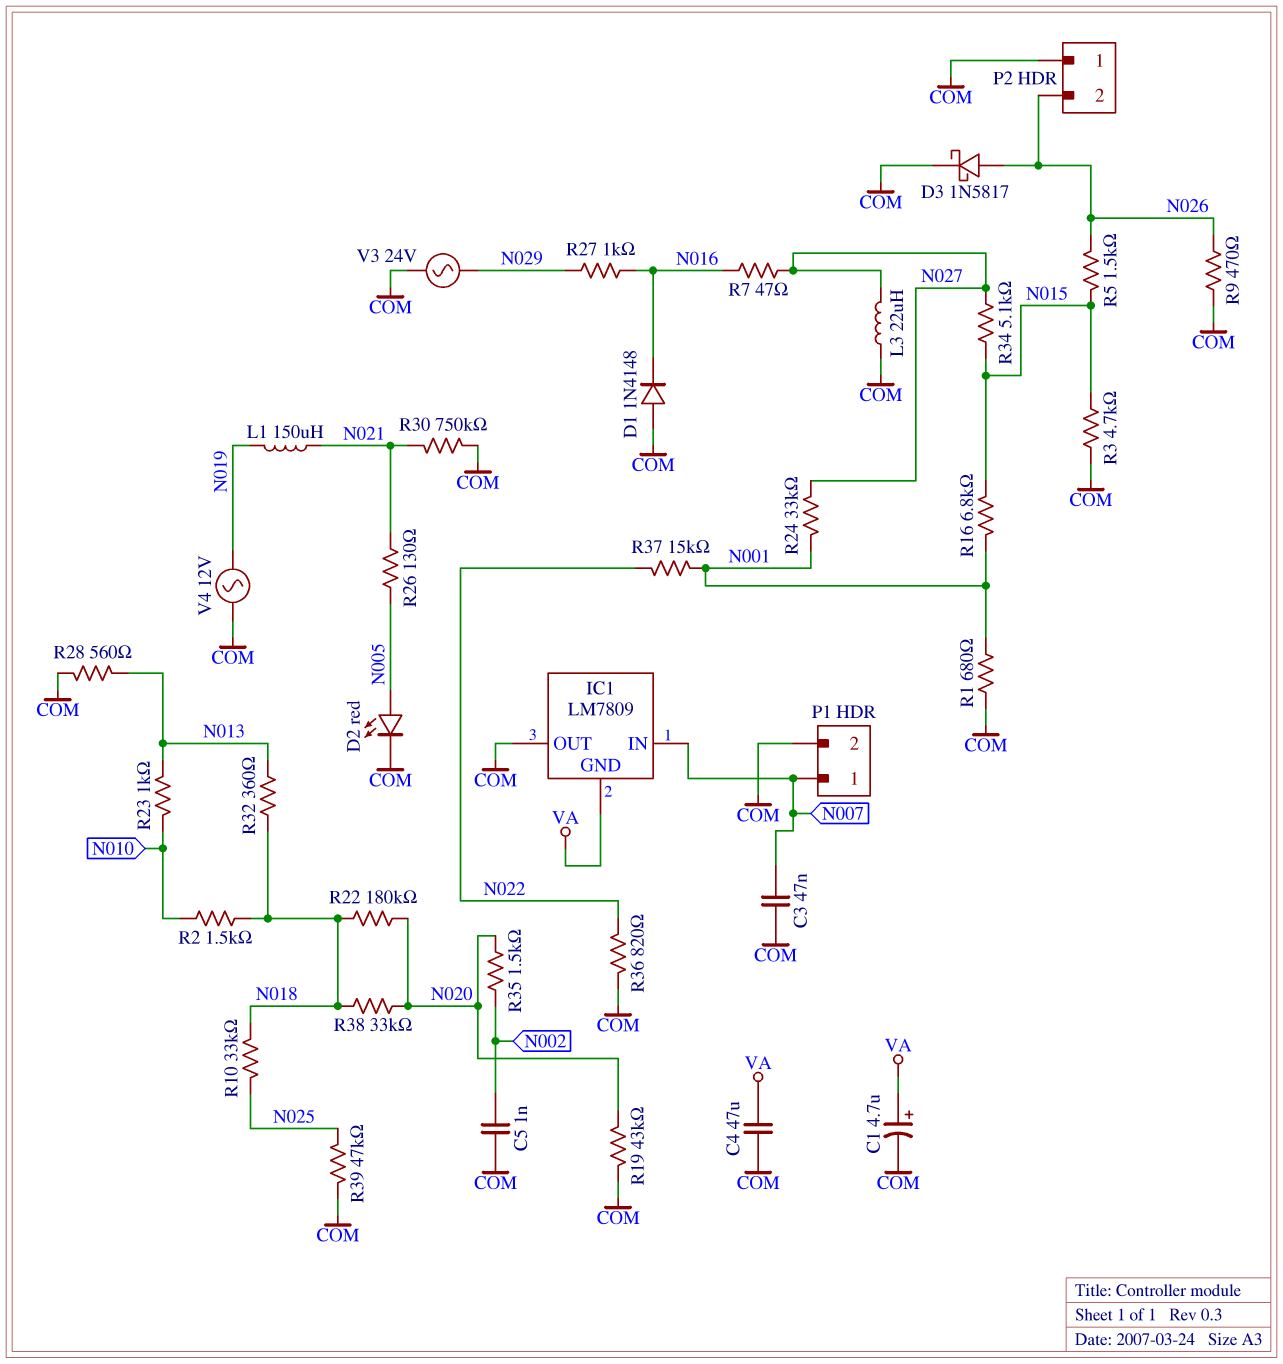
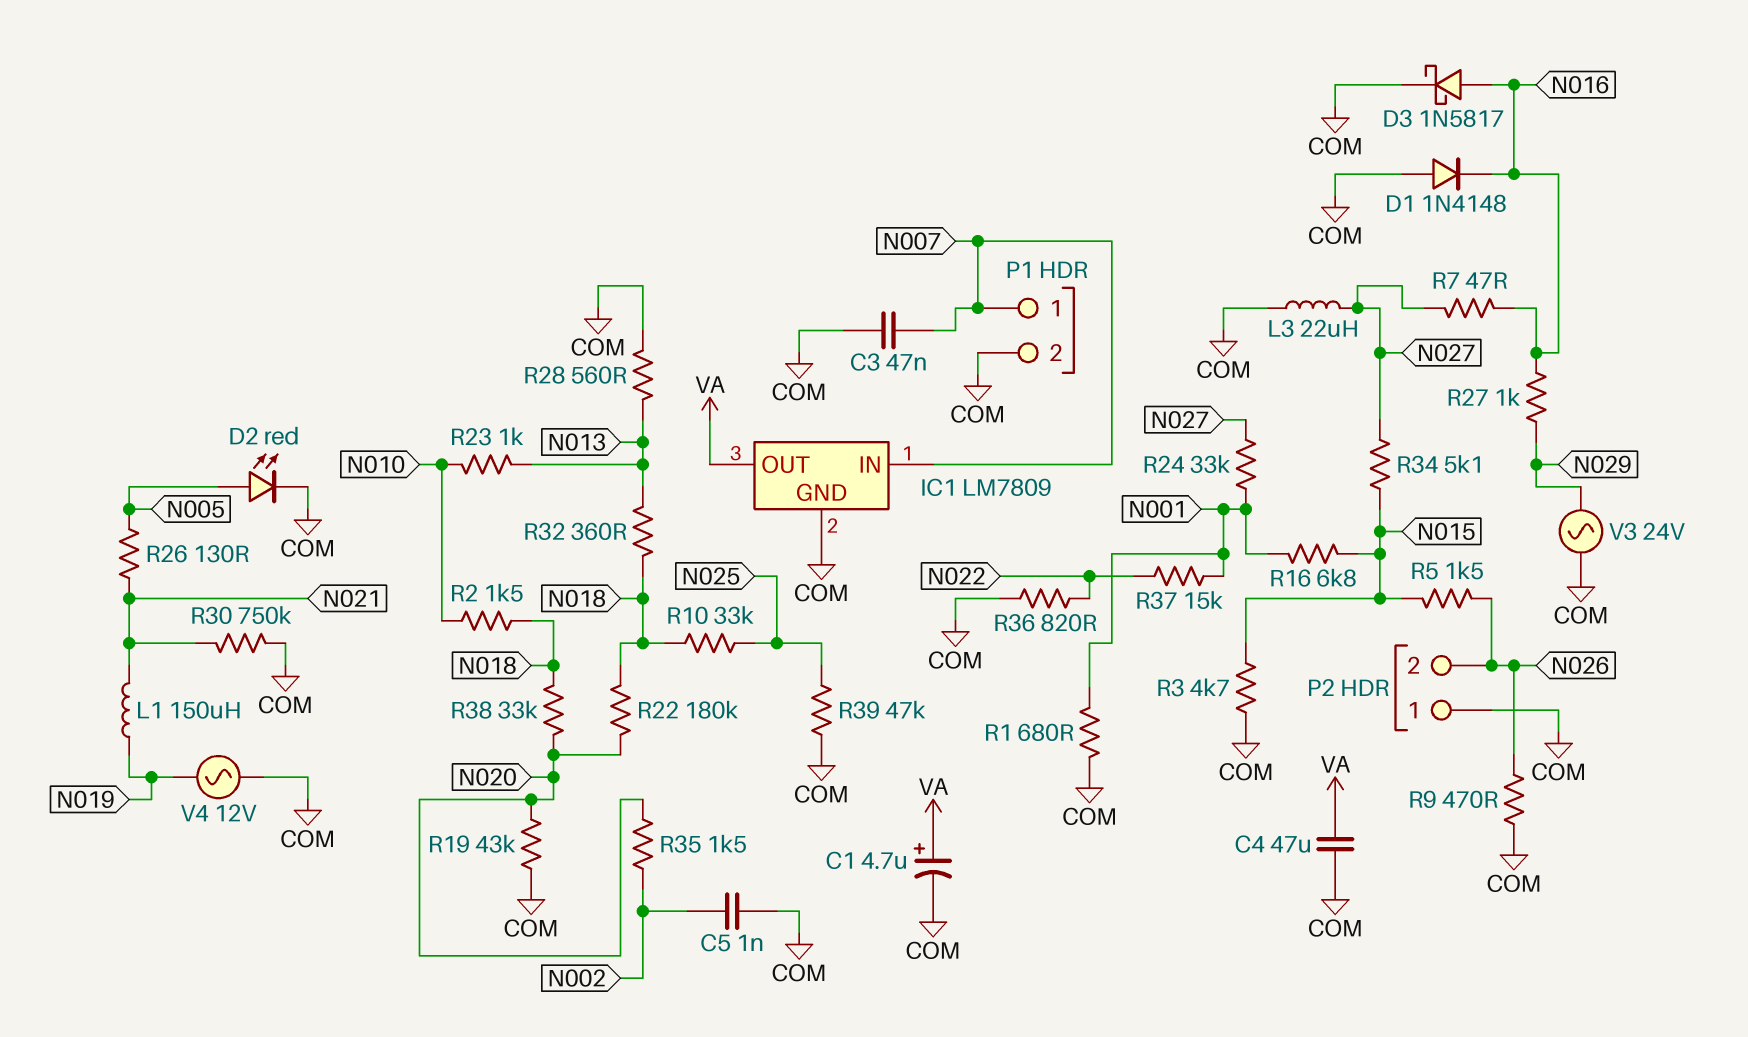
D3: schottky 1N5817 (A N026, K COM) -> schottky 1N5817 (A N016, K COM)
IC1 pin GND: VA -> COM
IC1 pin OUT: COM -> VA

